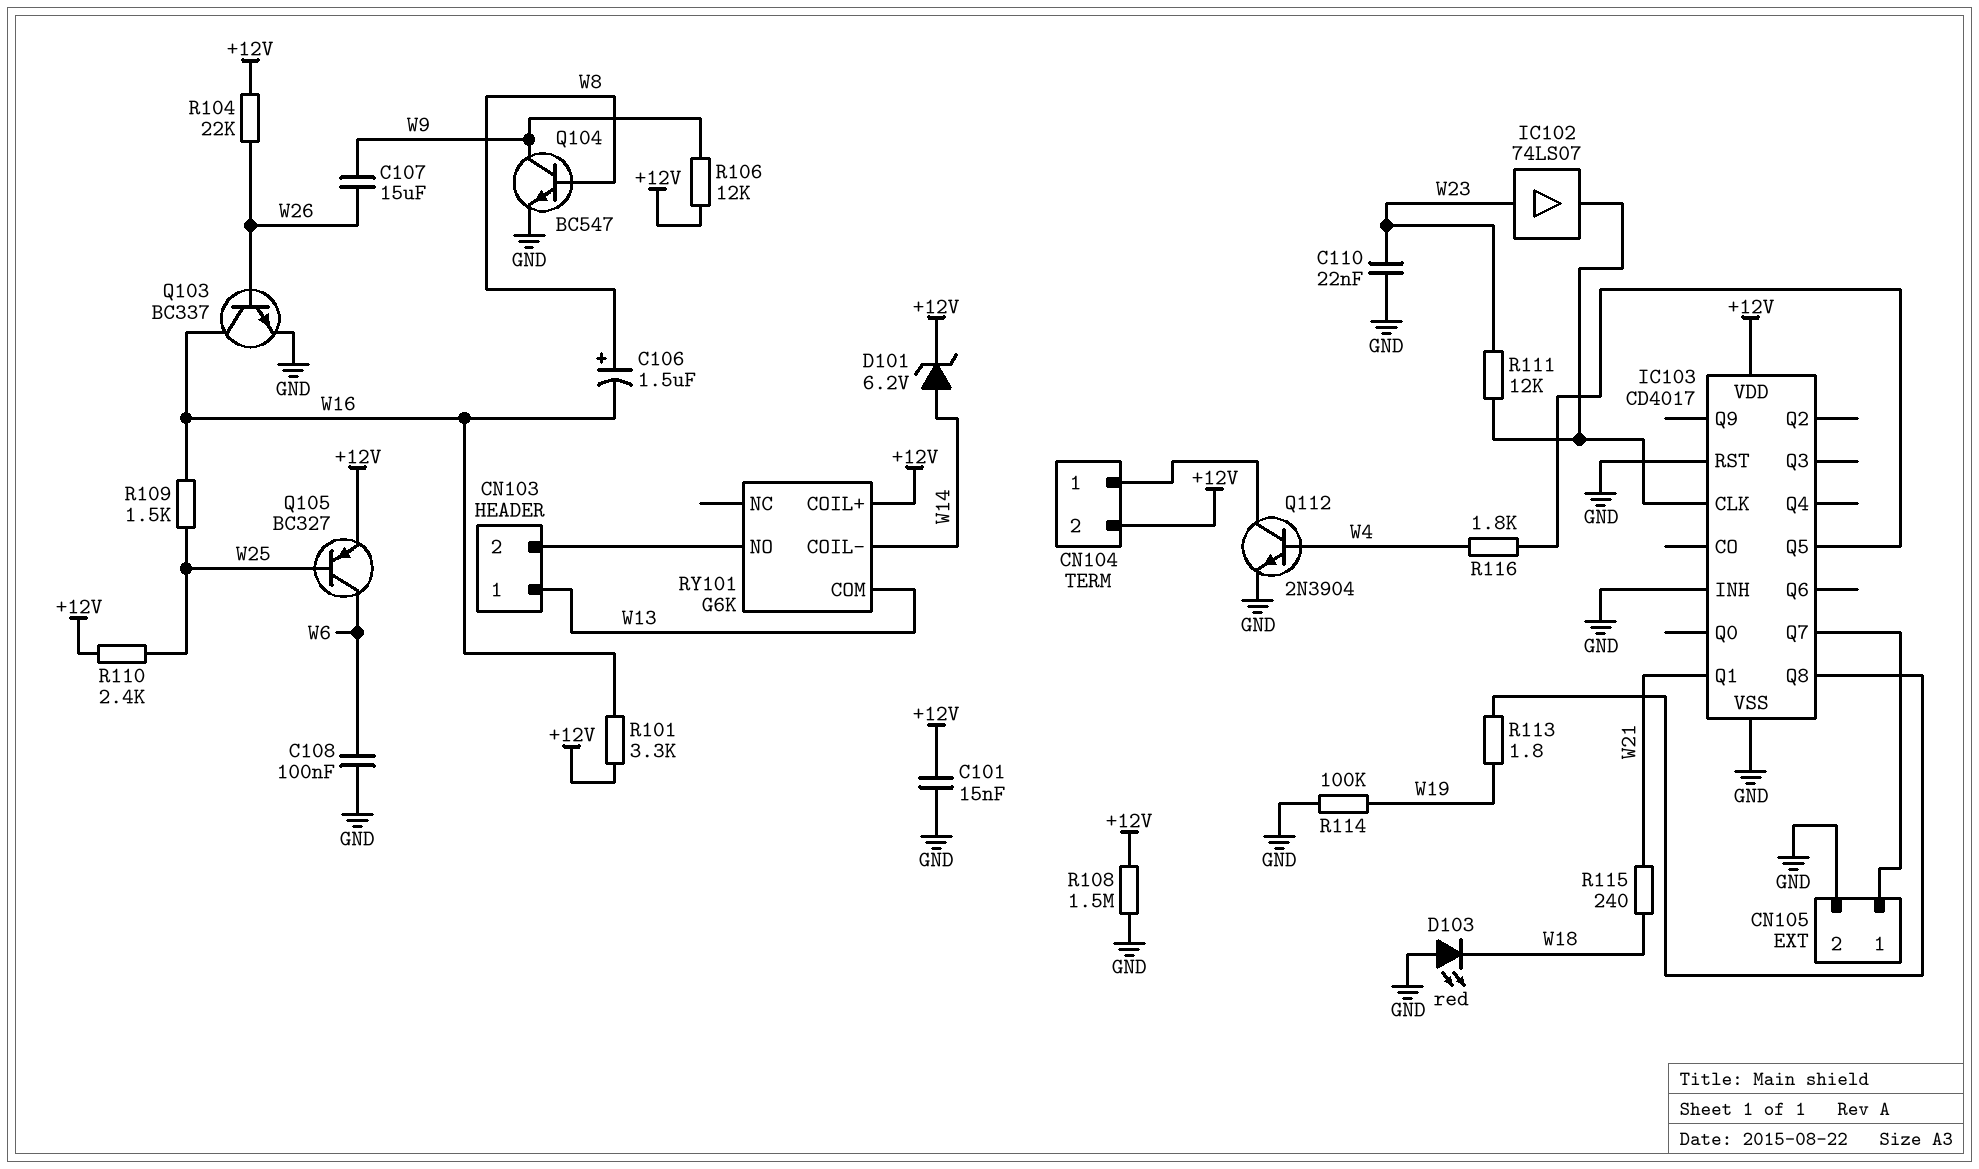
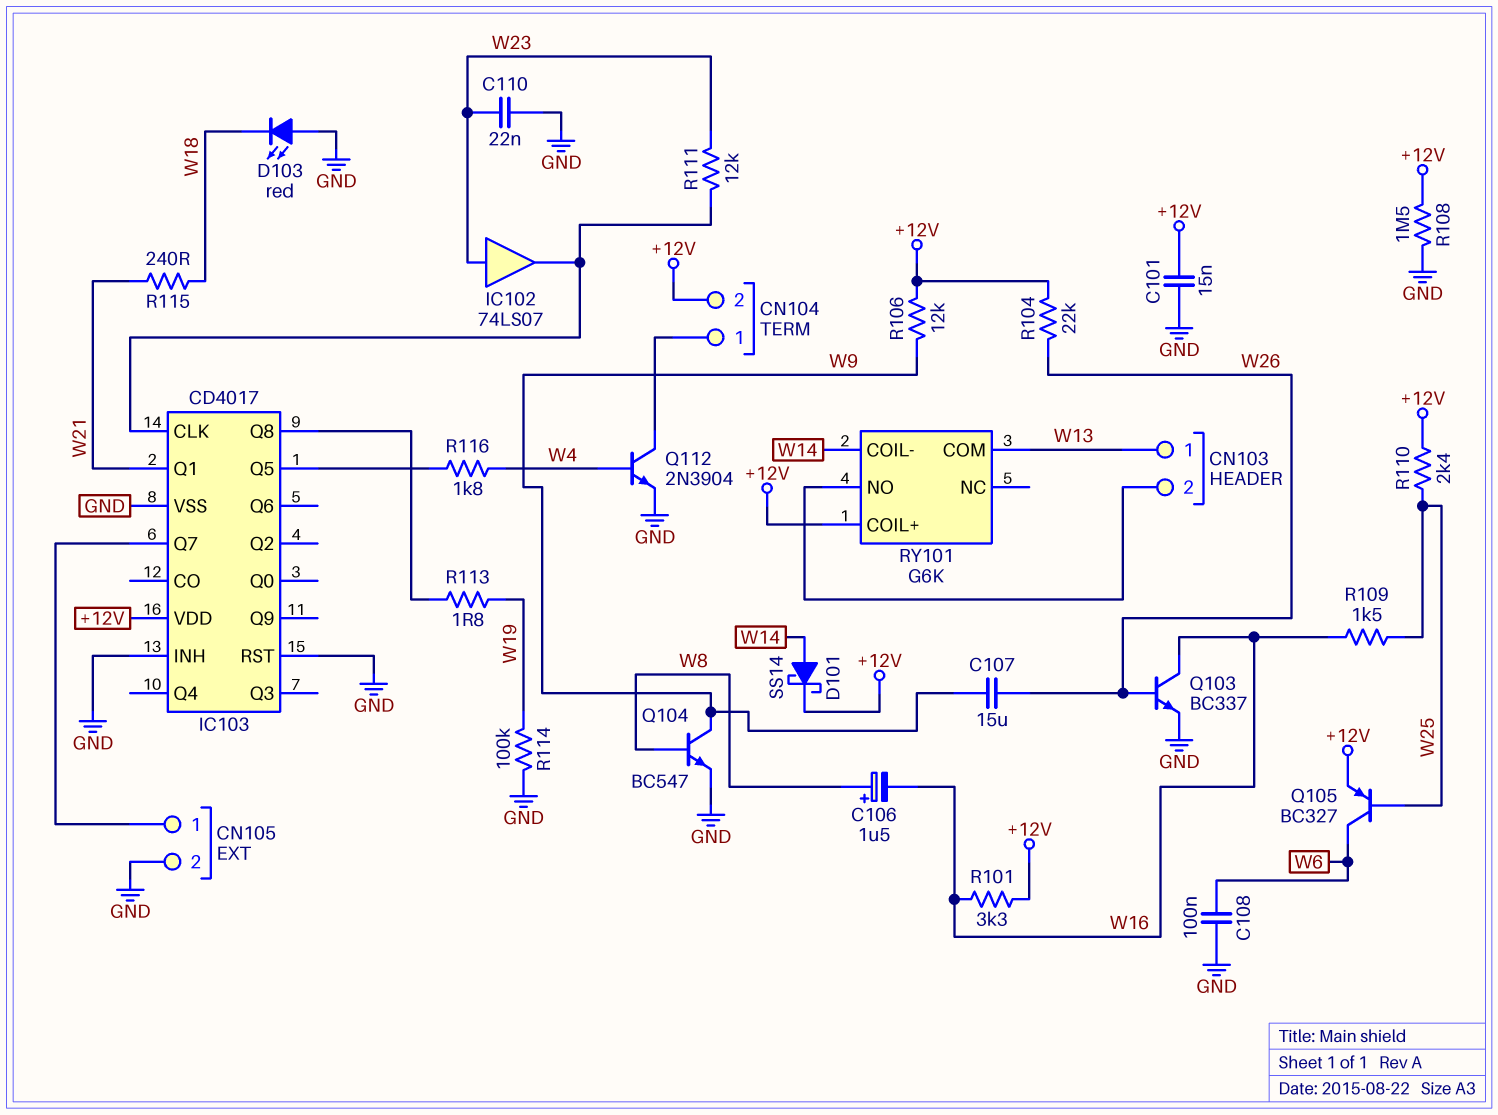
D101: zener 6.2V (A W14, K +12V) -> schottky SS14 (A W14, K +12V)

